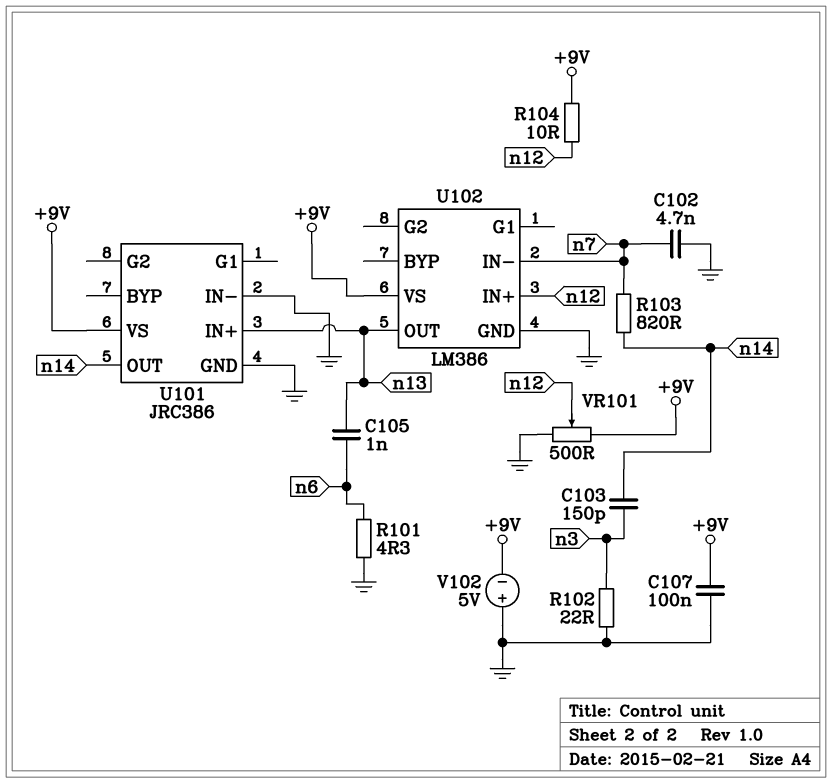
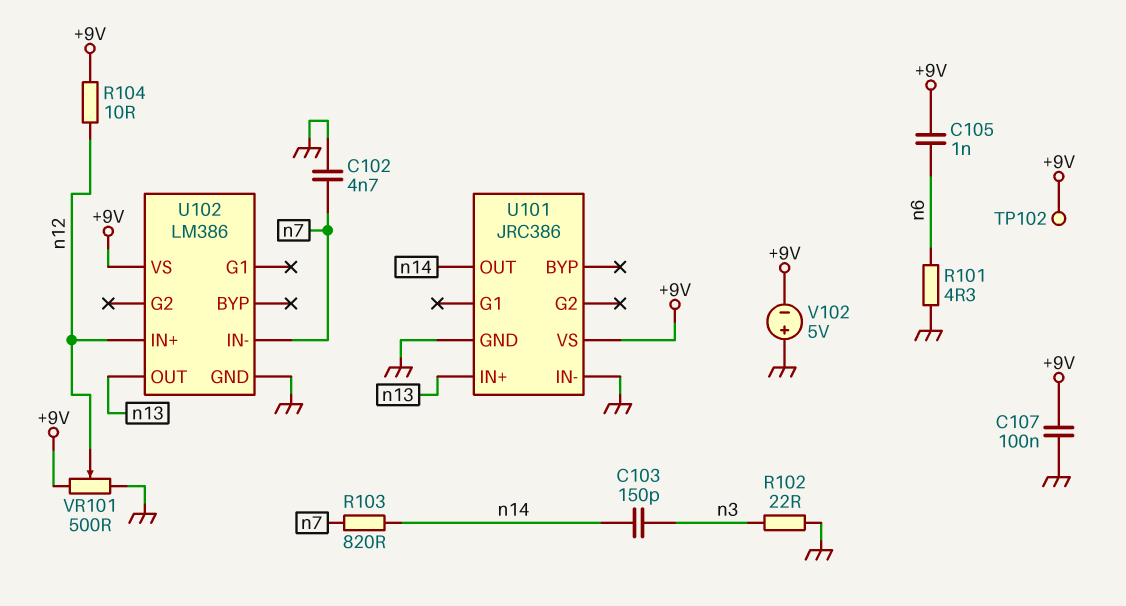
C105: 1nF (n6, n13) -> 1nF (+9V, n6)
TP102: none -> test point (+9V)

